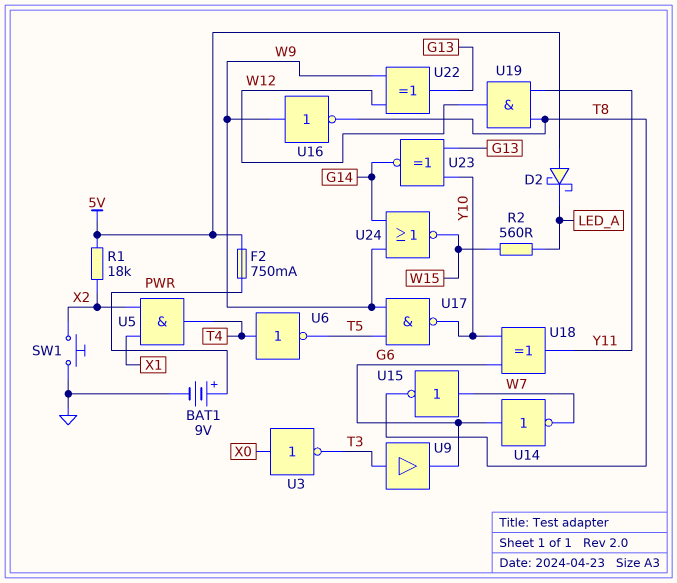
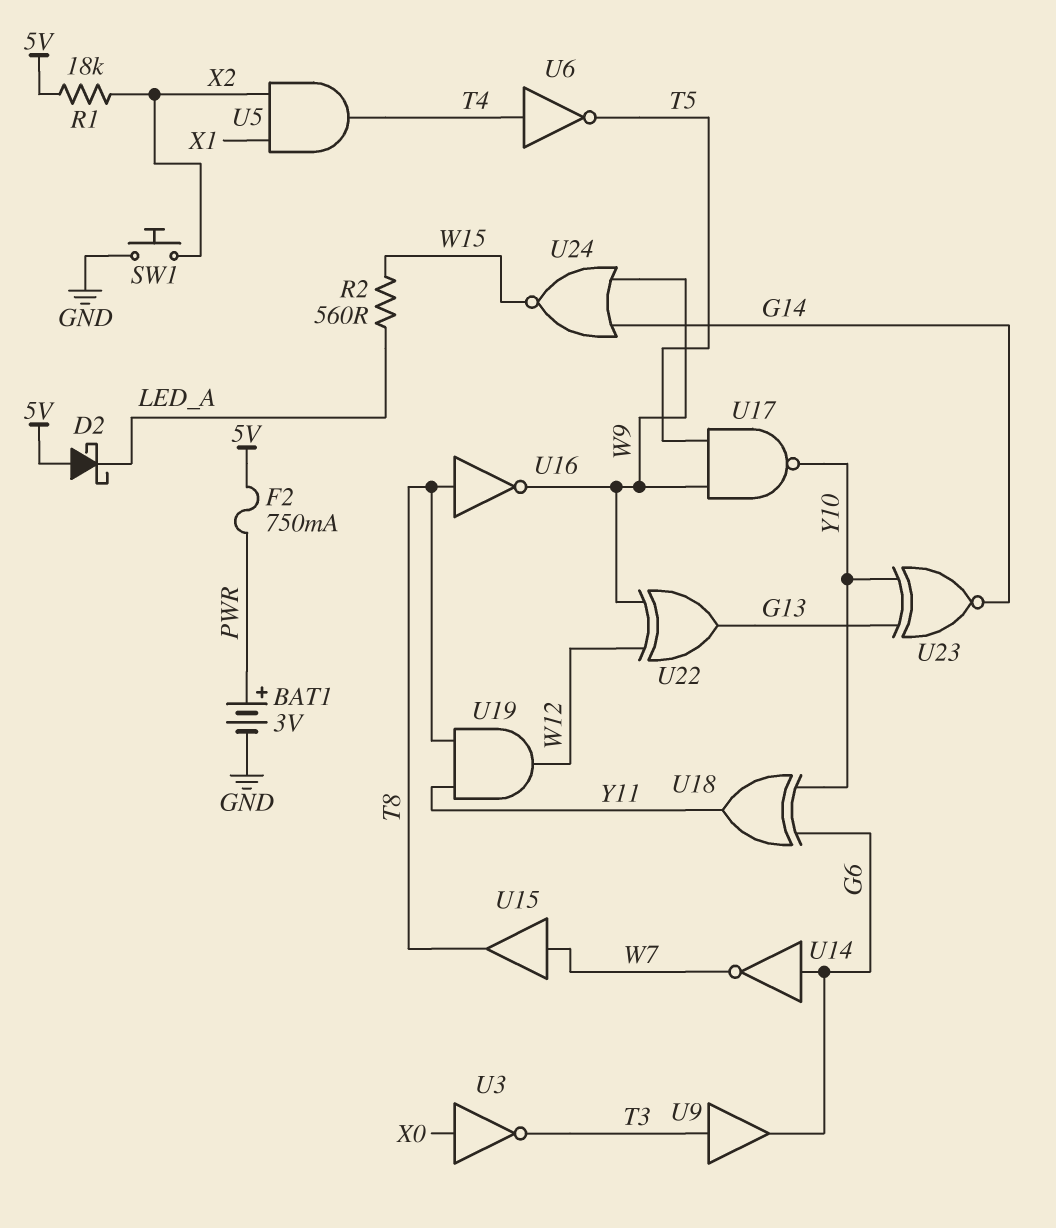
BAT1: 9V (plus PWR, minus GND) -> 3V (plus PWR, minus GND)
U15: NOT (in W7, out T8) -> buffer (in W7, out T8)
U16: NOT (in W9, out T8) -> NOT (in T8, out W9)

